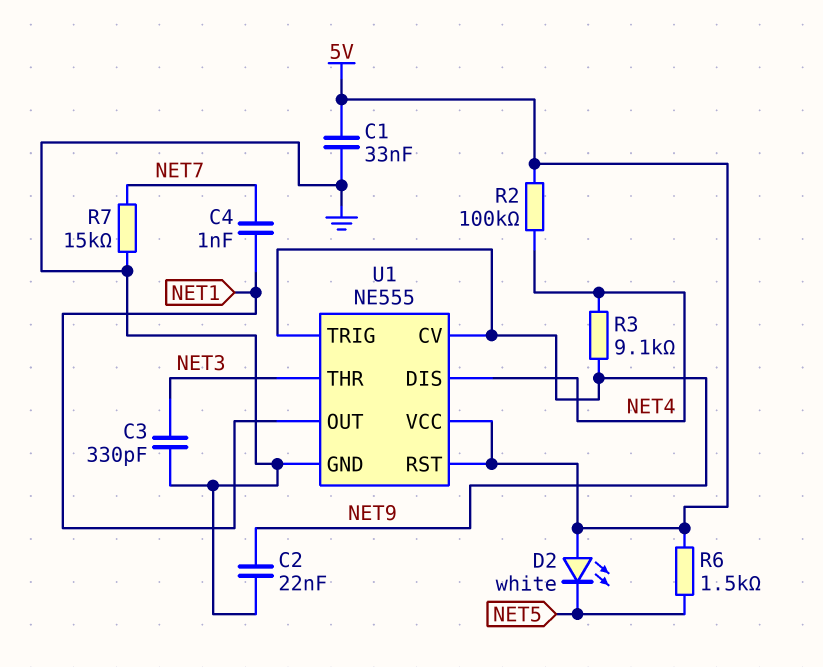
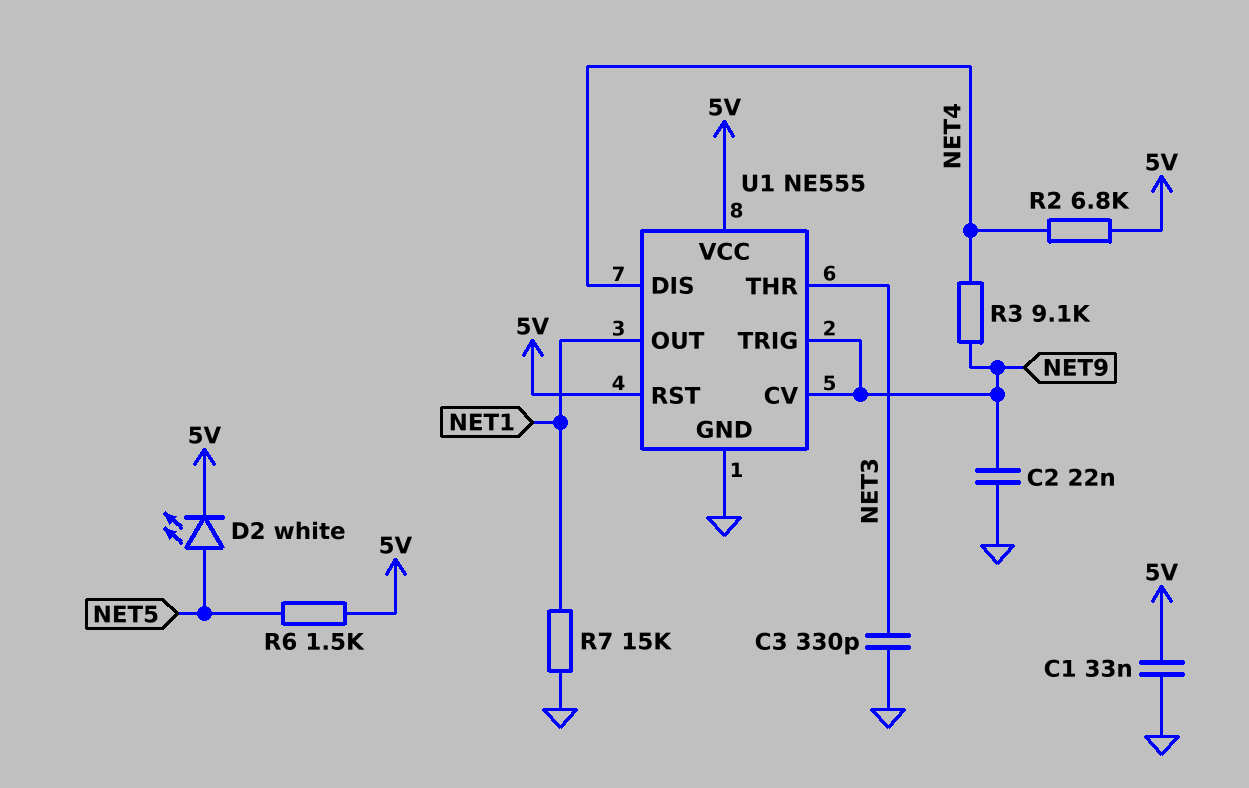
C4: 1nF (NET1, NET7) -> none
D2: LED white (A 5V, K NET5) -> LED white (A NET5, K 5V)
R2: 100k (5V, NET4) -> 6.8k (5V, NET4)
R7: 15k (GND, NET7) -> 15k (GND, NET1)

